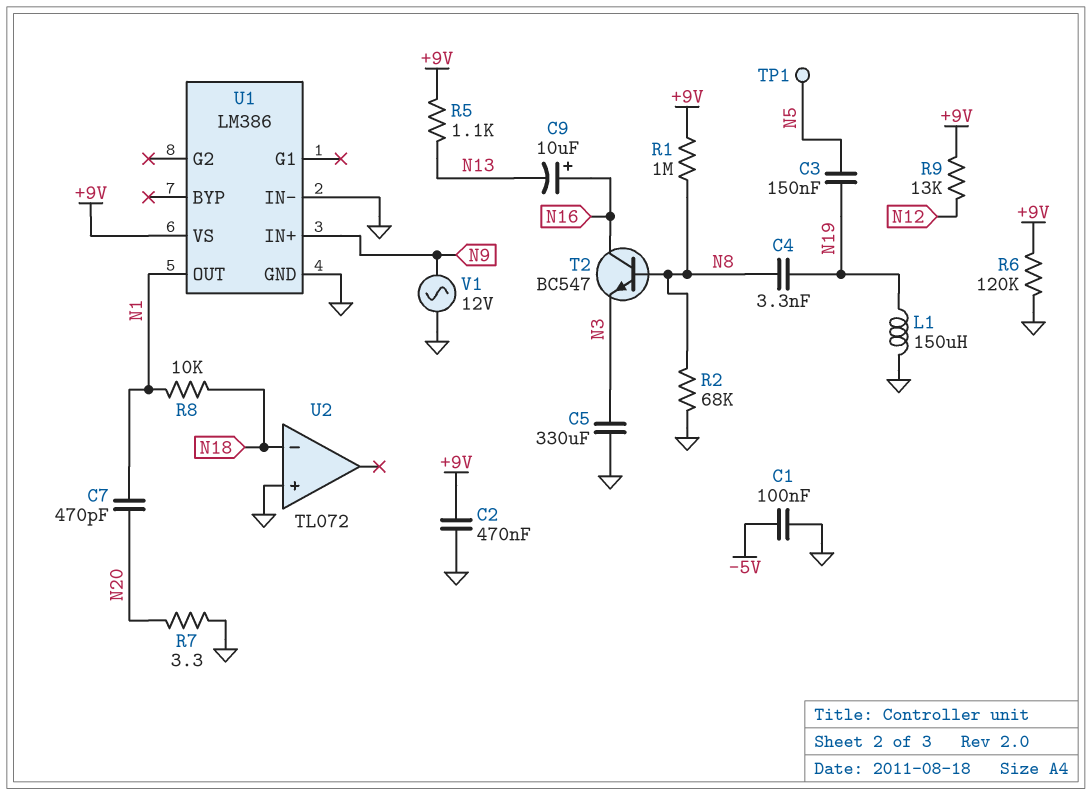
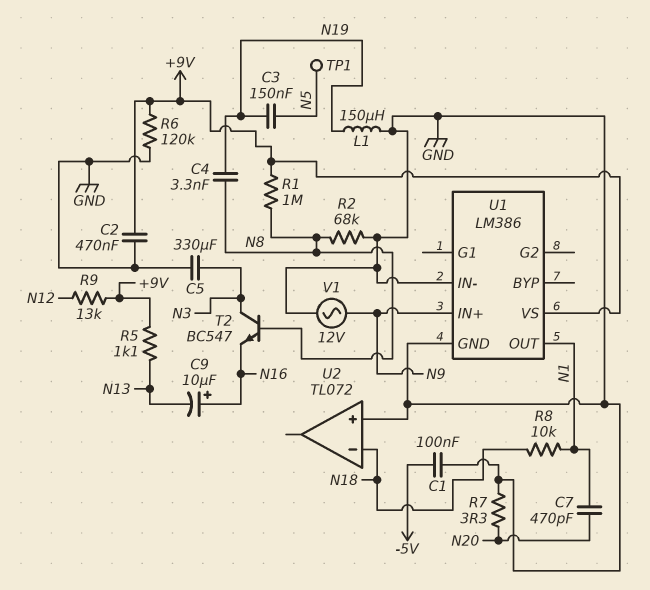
T2: NPN BC547 (B N8, C N16, E N3) -> NPN BC547 (B N8, C N3, E N16)

